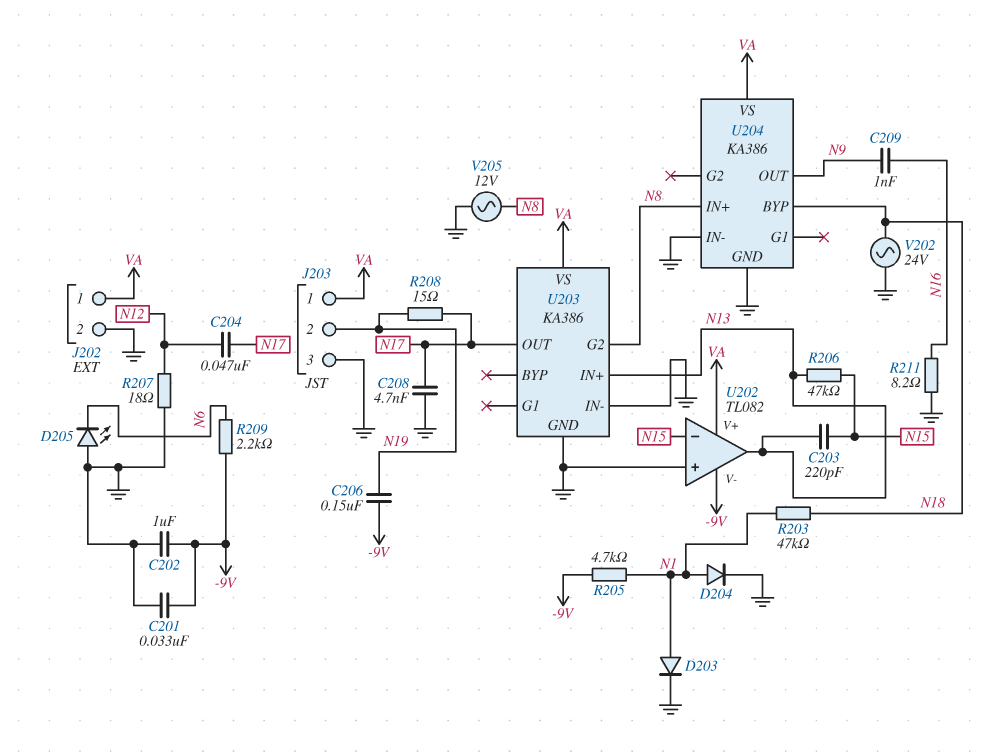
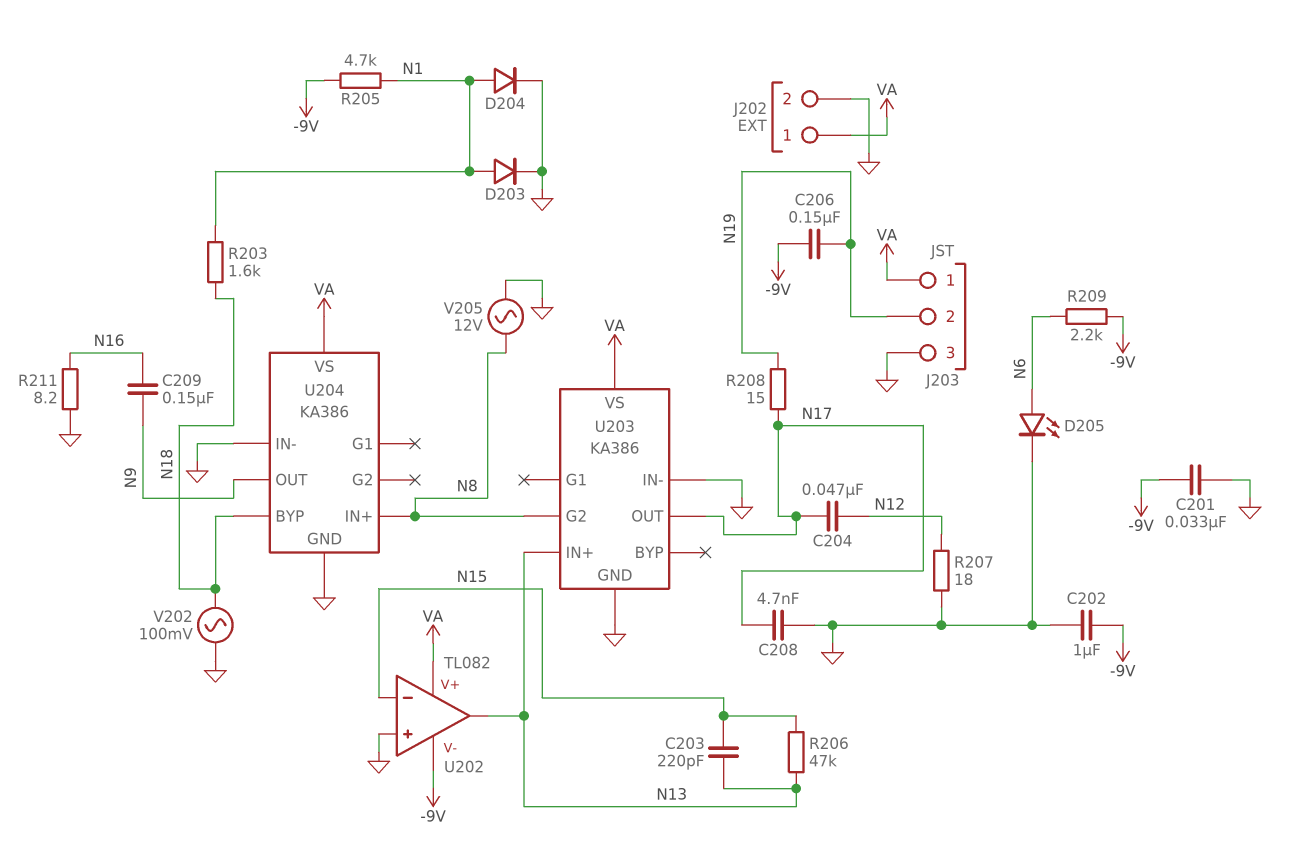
C209: 1nF (N9, N16) -> 150nF (N9, N16)
D205: LED (A GND, K N6) -> LED (A N6, K GND)
R203: 47k (N1, N18) -> 1.6k (N1, N18)
V202: AC 24V (GND, N18) -> AC 100mV (GND, N18)

